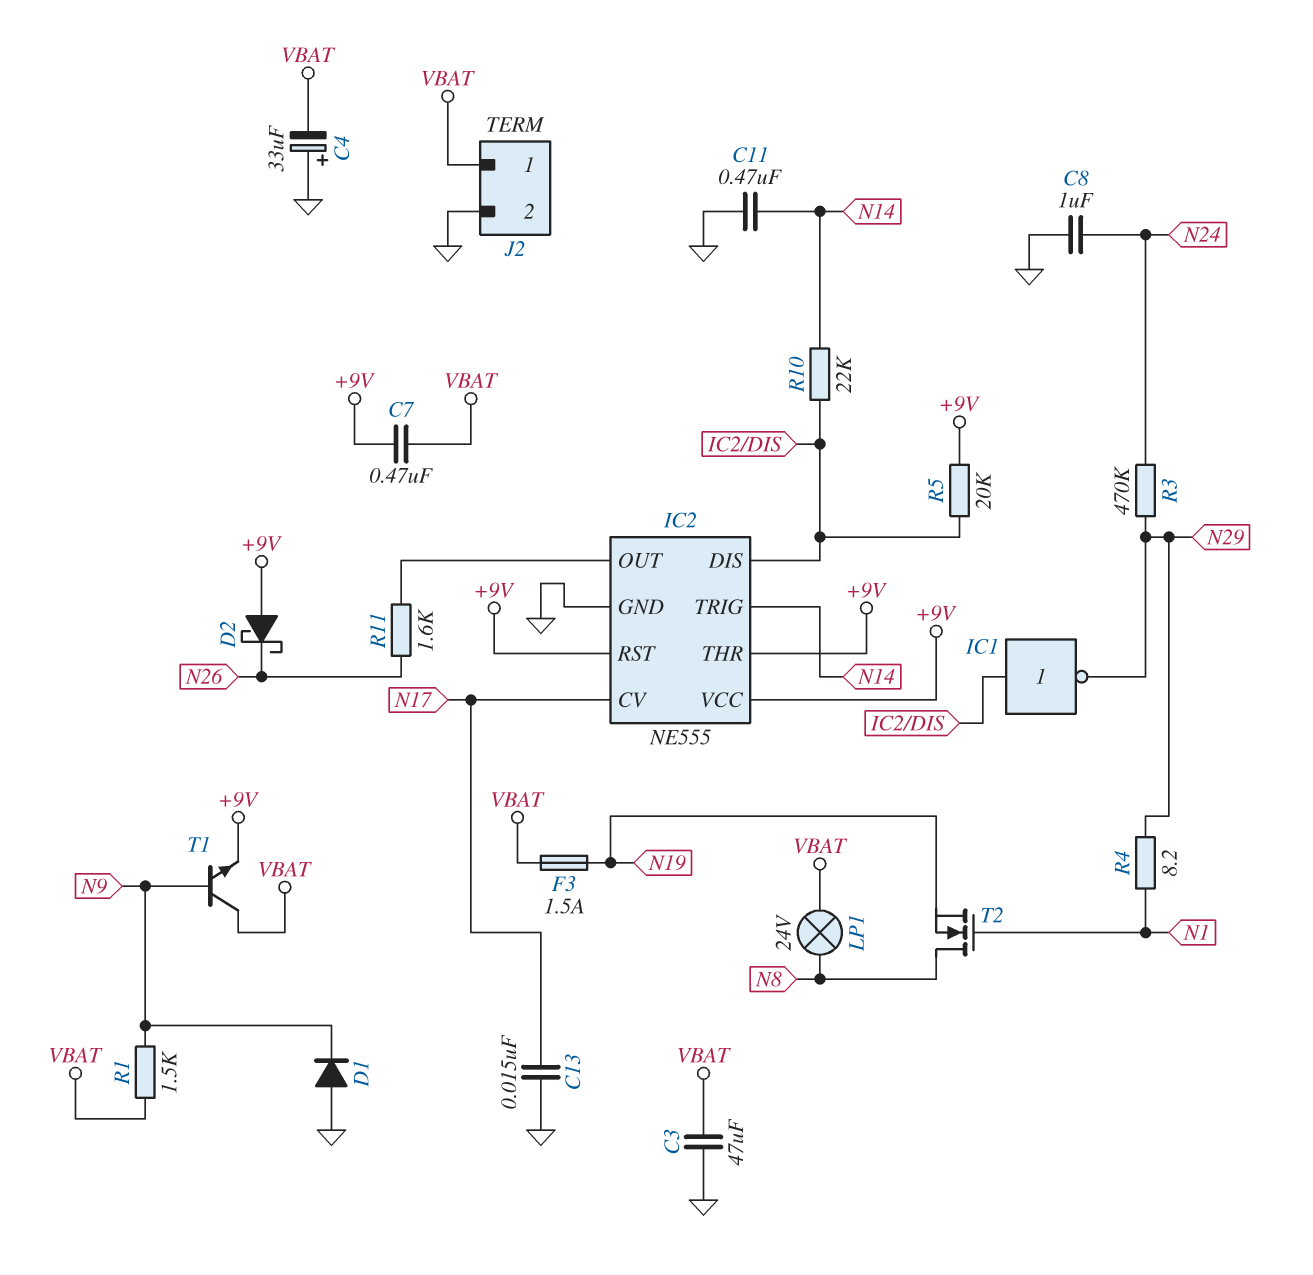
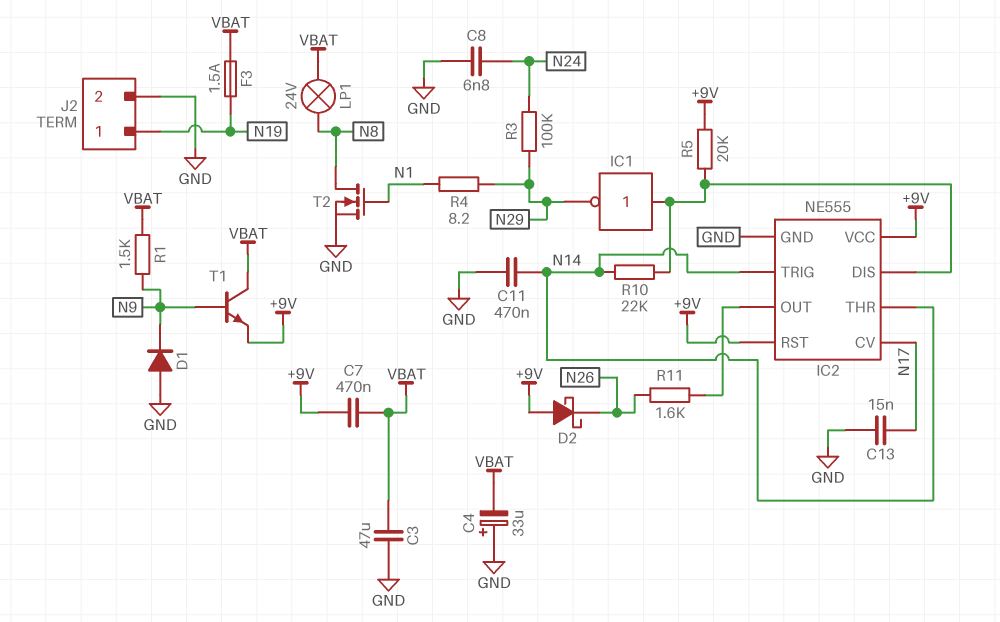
C8: 1uF (GND, N24) -> 6.8nF (GND, N24)
IC2 pin THR: +9V -> N14
J2 pin 1: VBAT -> N19
R3: 470k (N24, N29) -> 100k (N24, N29)
T2: NMOS (G N1, D N8, S N19) -> NMOS (G N1, D N8, S GND)

